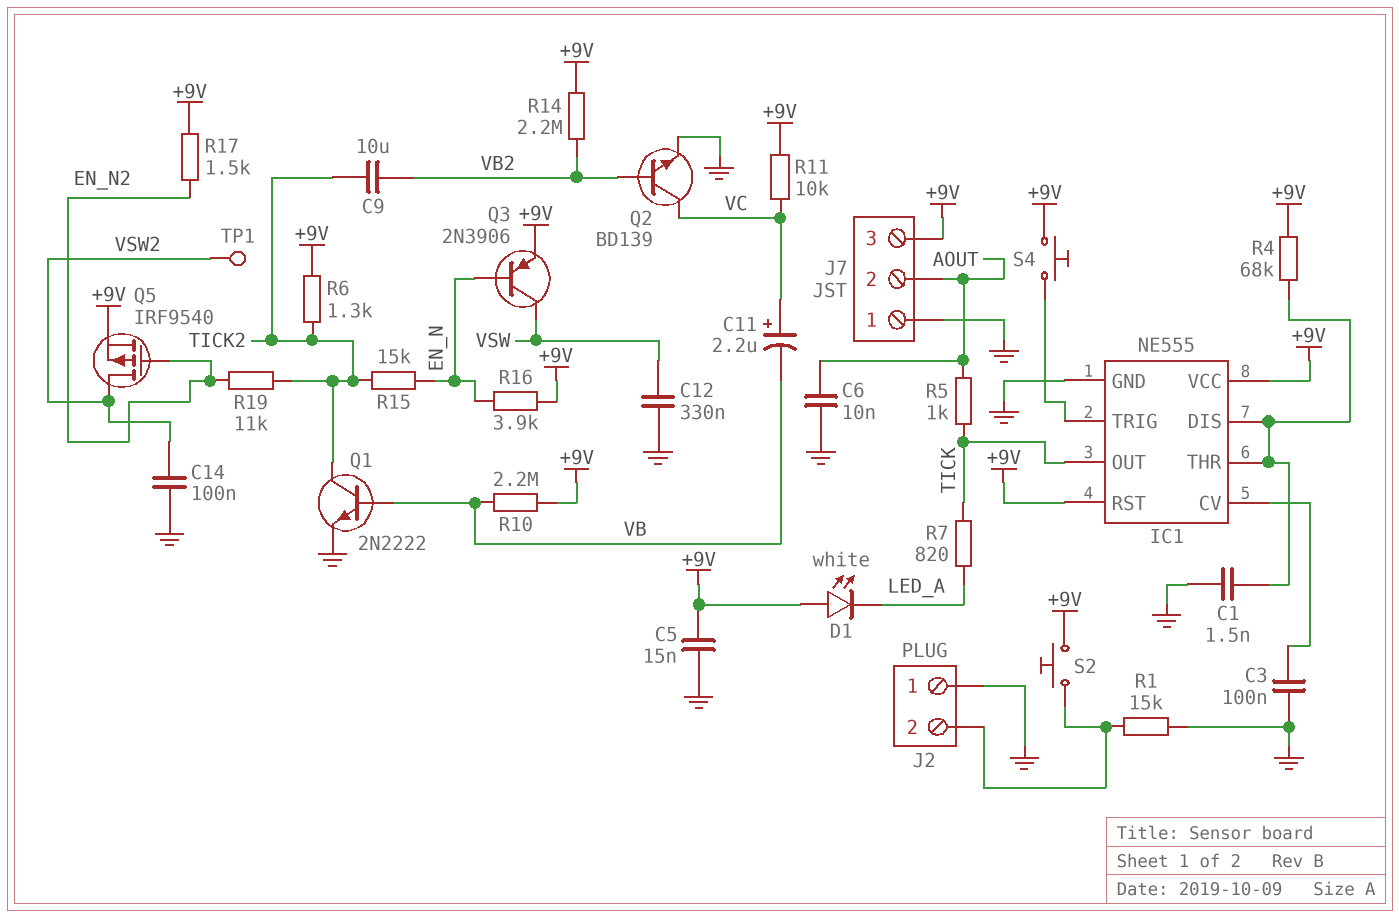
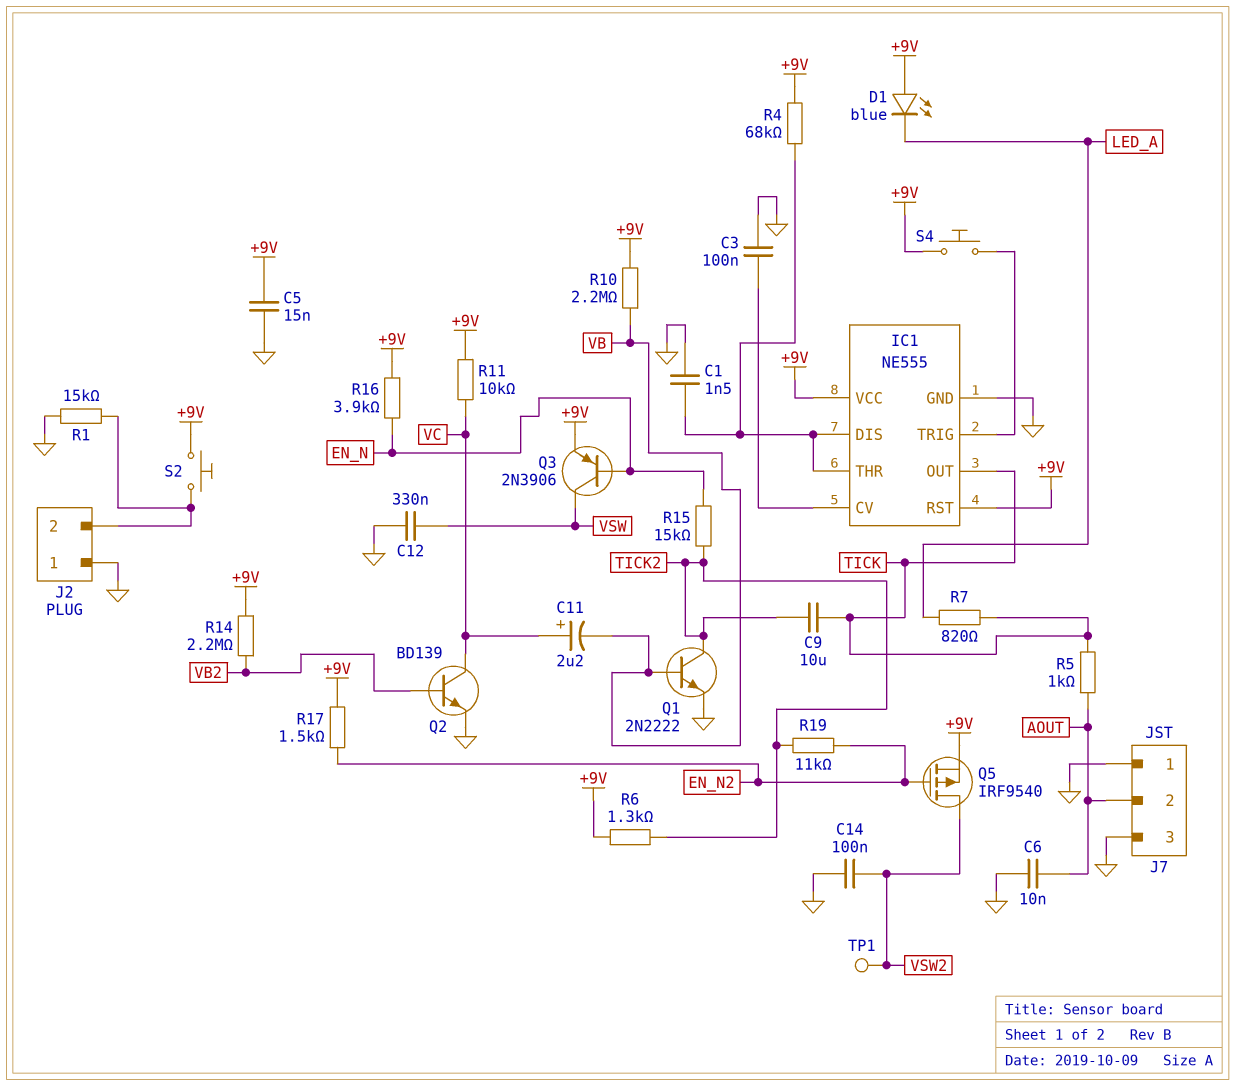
C9: 10uF (TICK2, VB2) -> 10uF (TICK, TICK2)
D1: LED white (A +9V, K LED_A) -> LED blue (A +9V, K LED_A)
J7 pin 3: +9V -> GND

